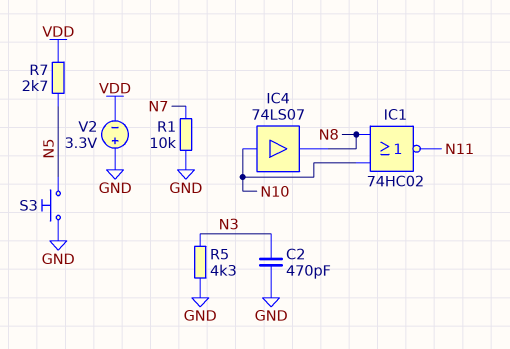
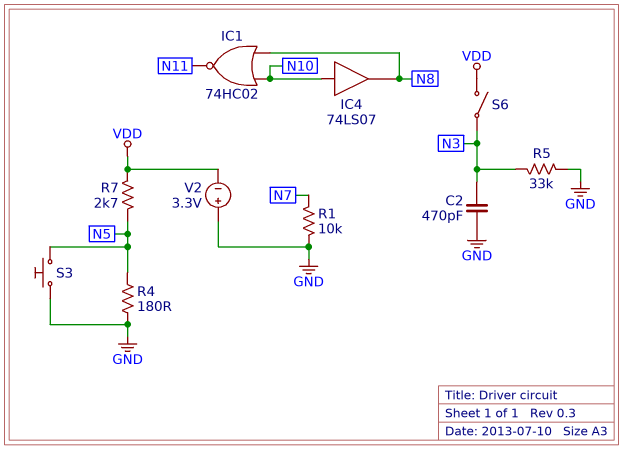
R4: none -> 180 (GND, N5)
R5: 4.3k (GND, N3) -> 33k (GND, N3)
S6: none -> switch (N3, VDD)

